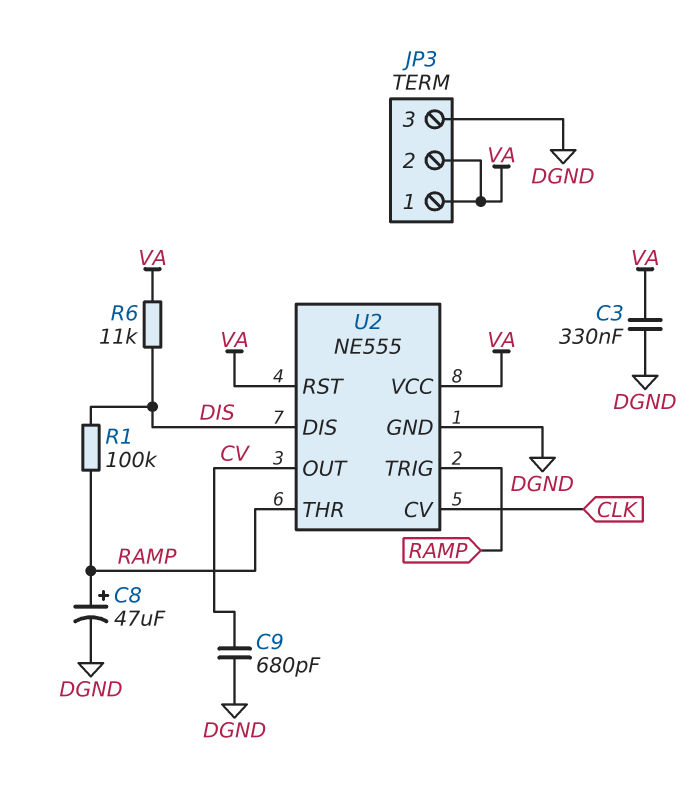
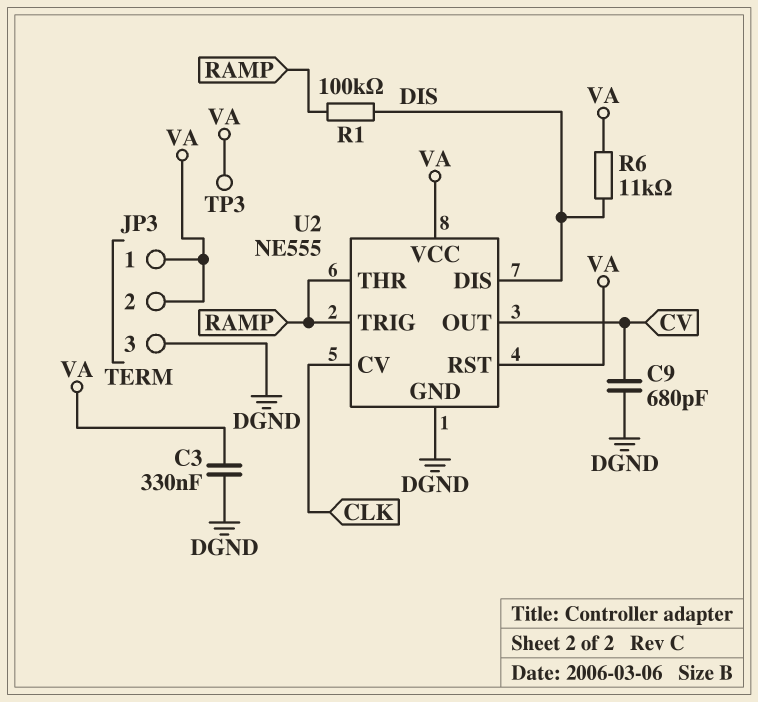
C8: 47uF (plus RAMP, minus DGND) -> none
TP3: none -> test point (VA)

